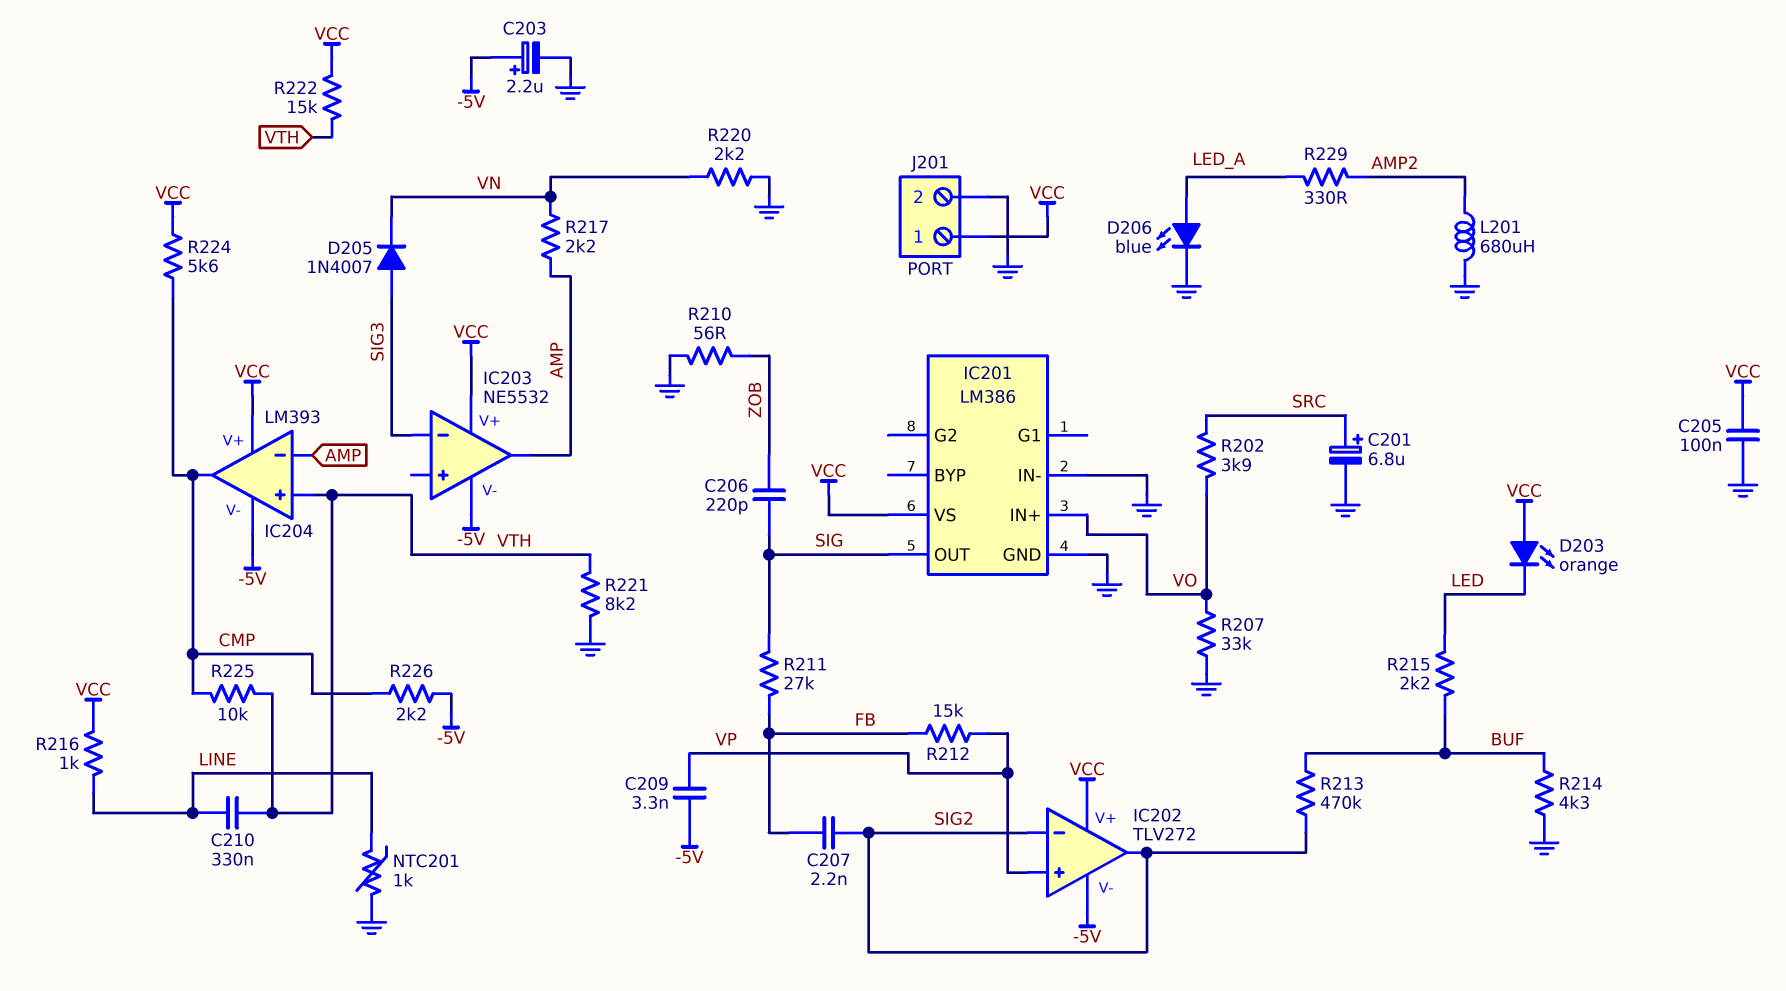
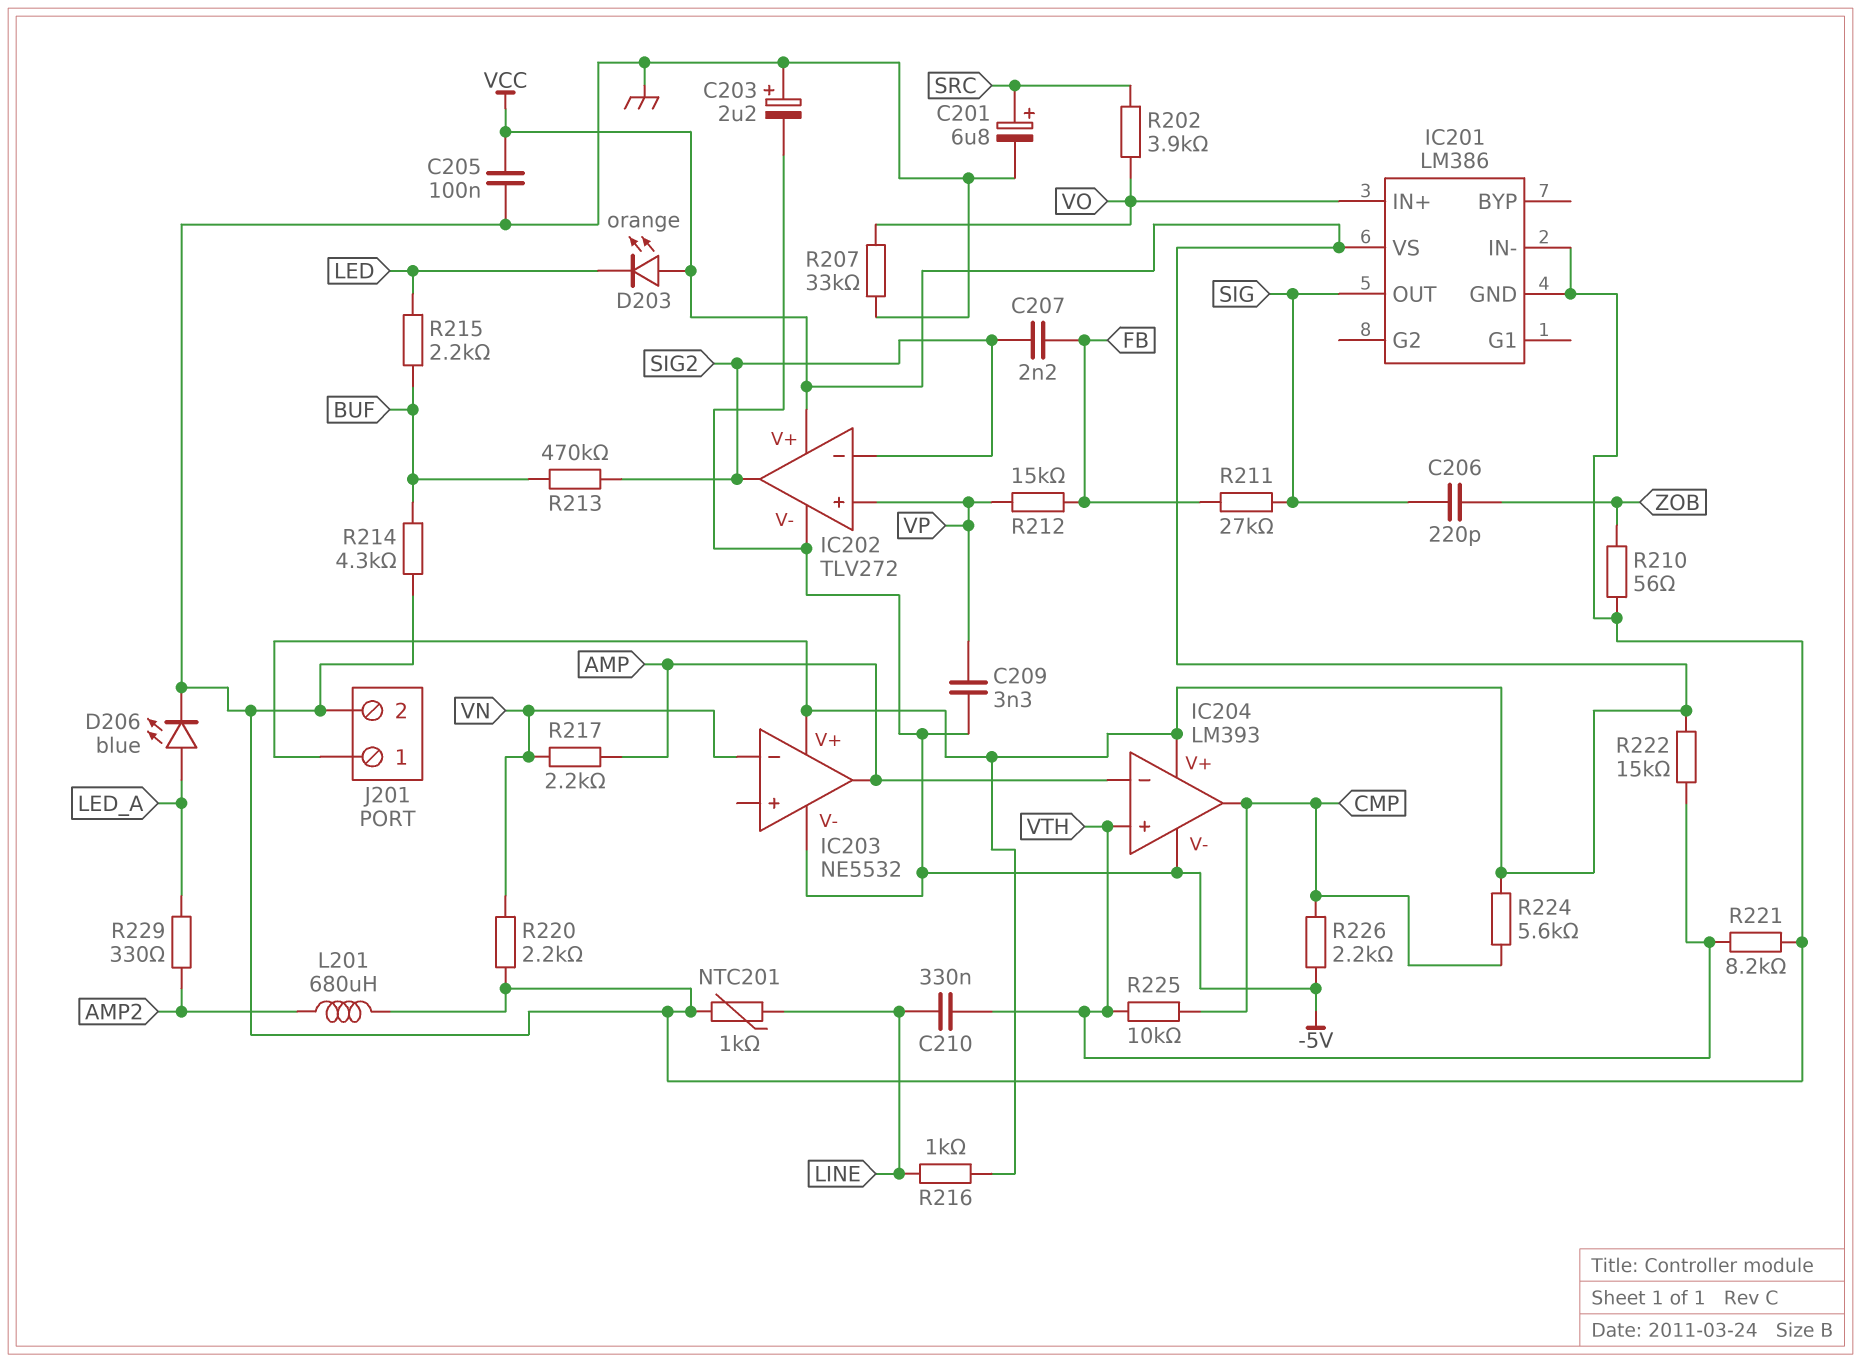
C203: 2.2uF (plus -5V, minus GND) -> 2.2uF (plus GND, minus -5V)
D205: diode 1N4007 (A SIG3, K VN) -> none
IC203 pin in-: SIG3 -> VN

